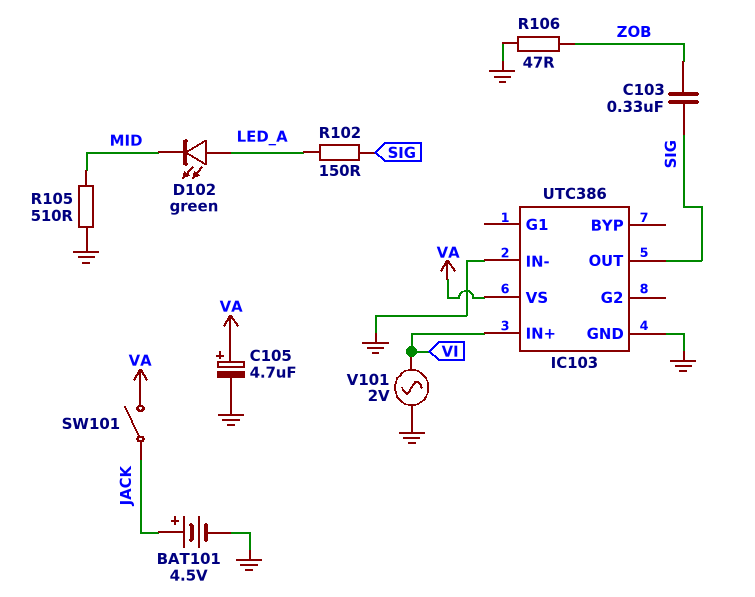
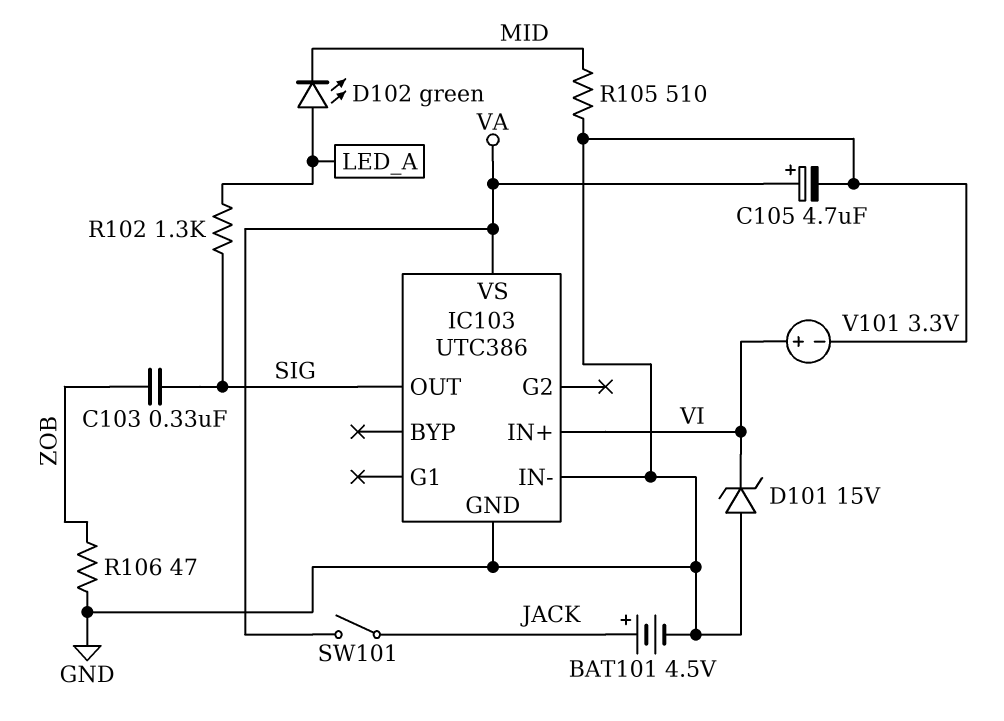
D101: none -> zener 15V (A GND, K VI)
R102: 150 (LED_A, SIG) -> 1.3k (LED_A, SIG)
V101: AC 2V (GND, VI) -> 3.3V (plus VI, minus GND)

